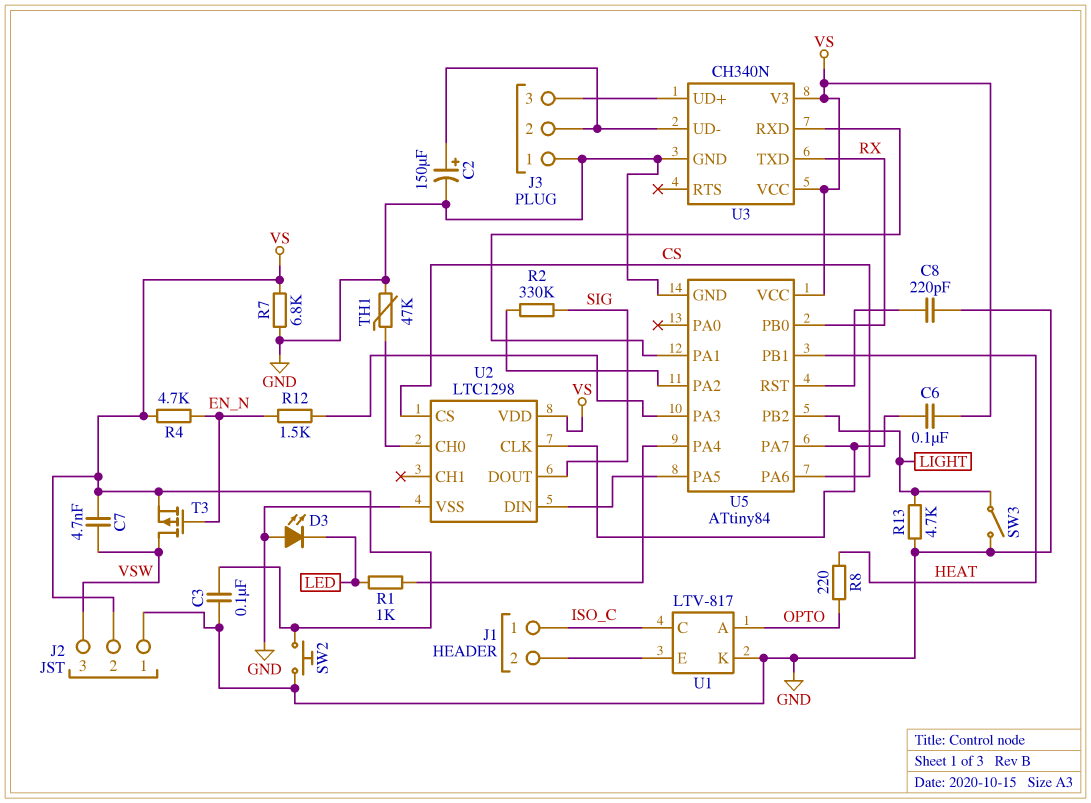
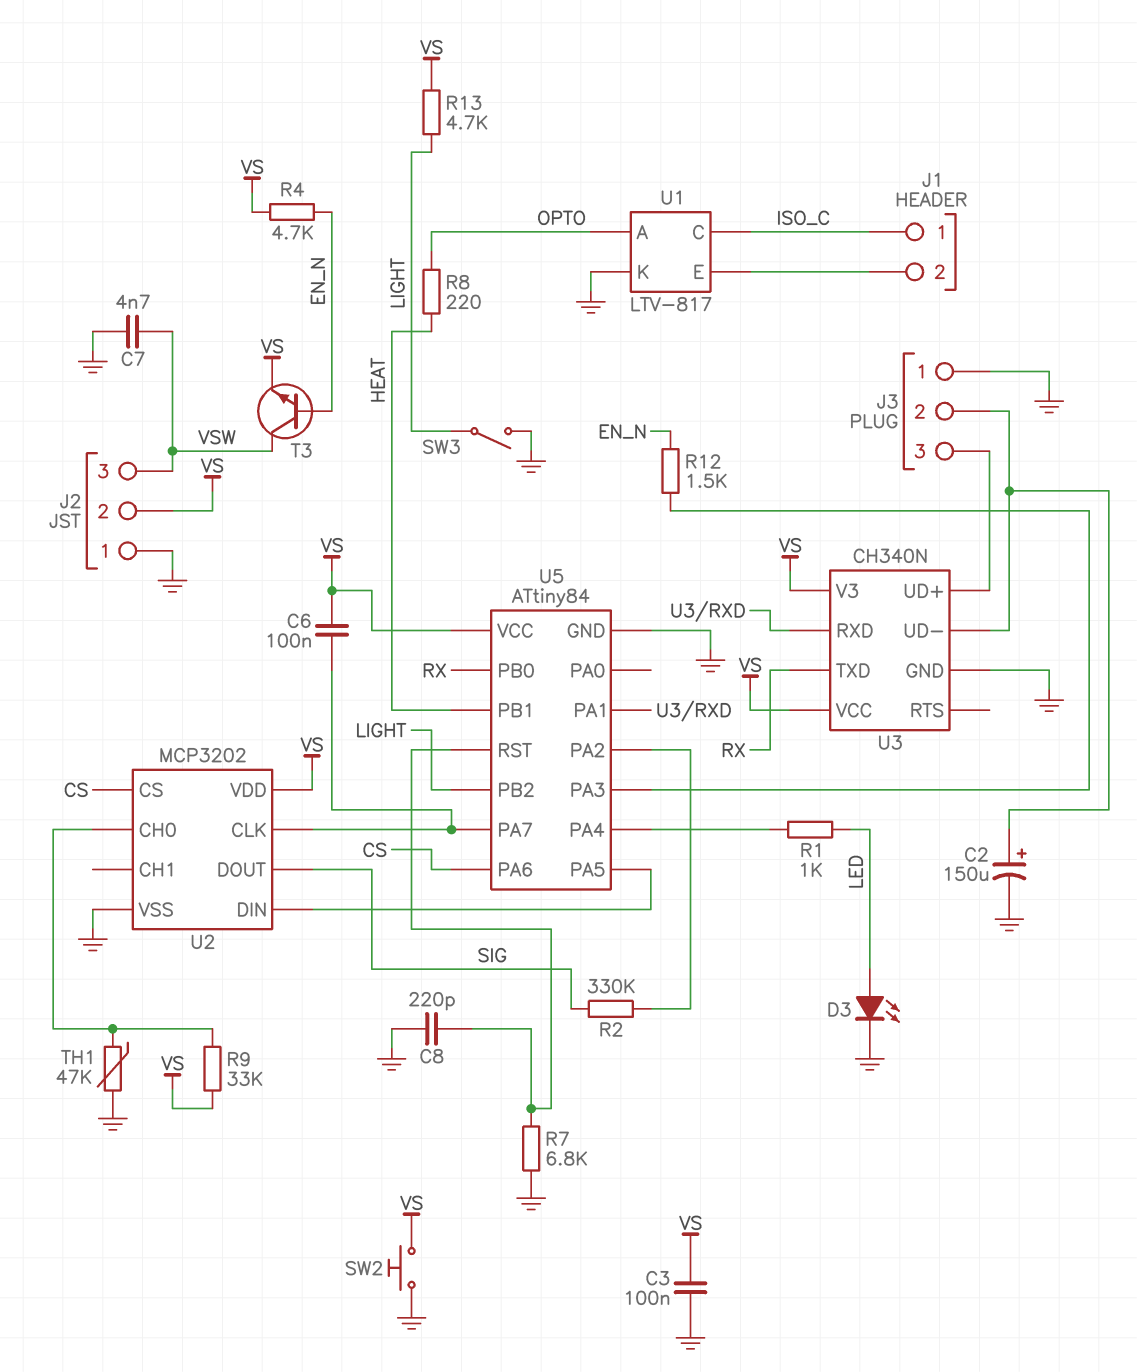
C7: 4.7nF (VS, VSW) -> 4.7nF (GND, VSW)
D3: LED (A GND, K LED) -> LED (A LED, K GND)
R7: 6.8k (GND, VS) -> 6.8k (GND, U5/RST)
R9: none -> 33k (U2/CH0, VS)
R13: 4.7k (GND, LIGHT) -> 4.7k (LIGHT, VS)
T3: PMOS (G EN_N, D VSW, S VS) -> NPN (B EN_N, C VSW, E VS)
U2: LTC1298 -> MCP3202

